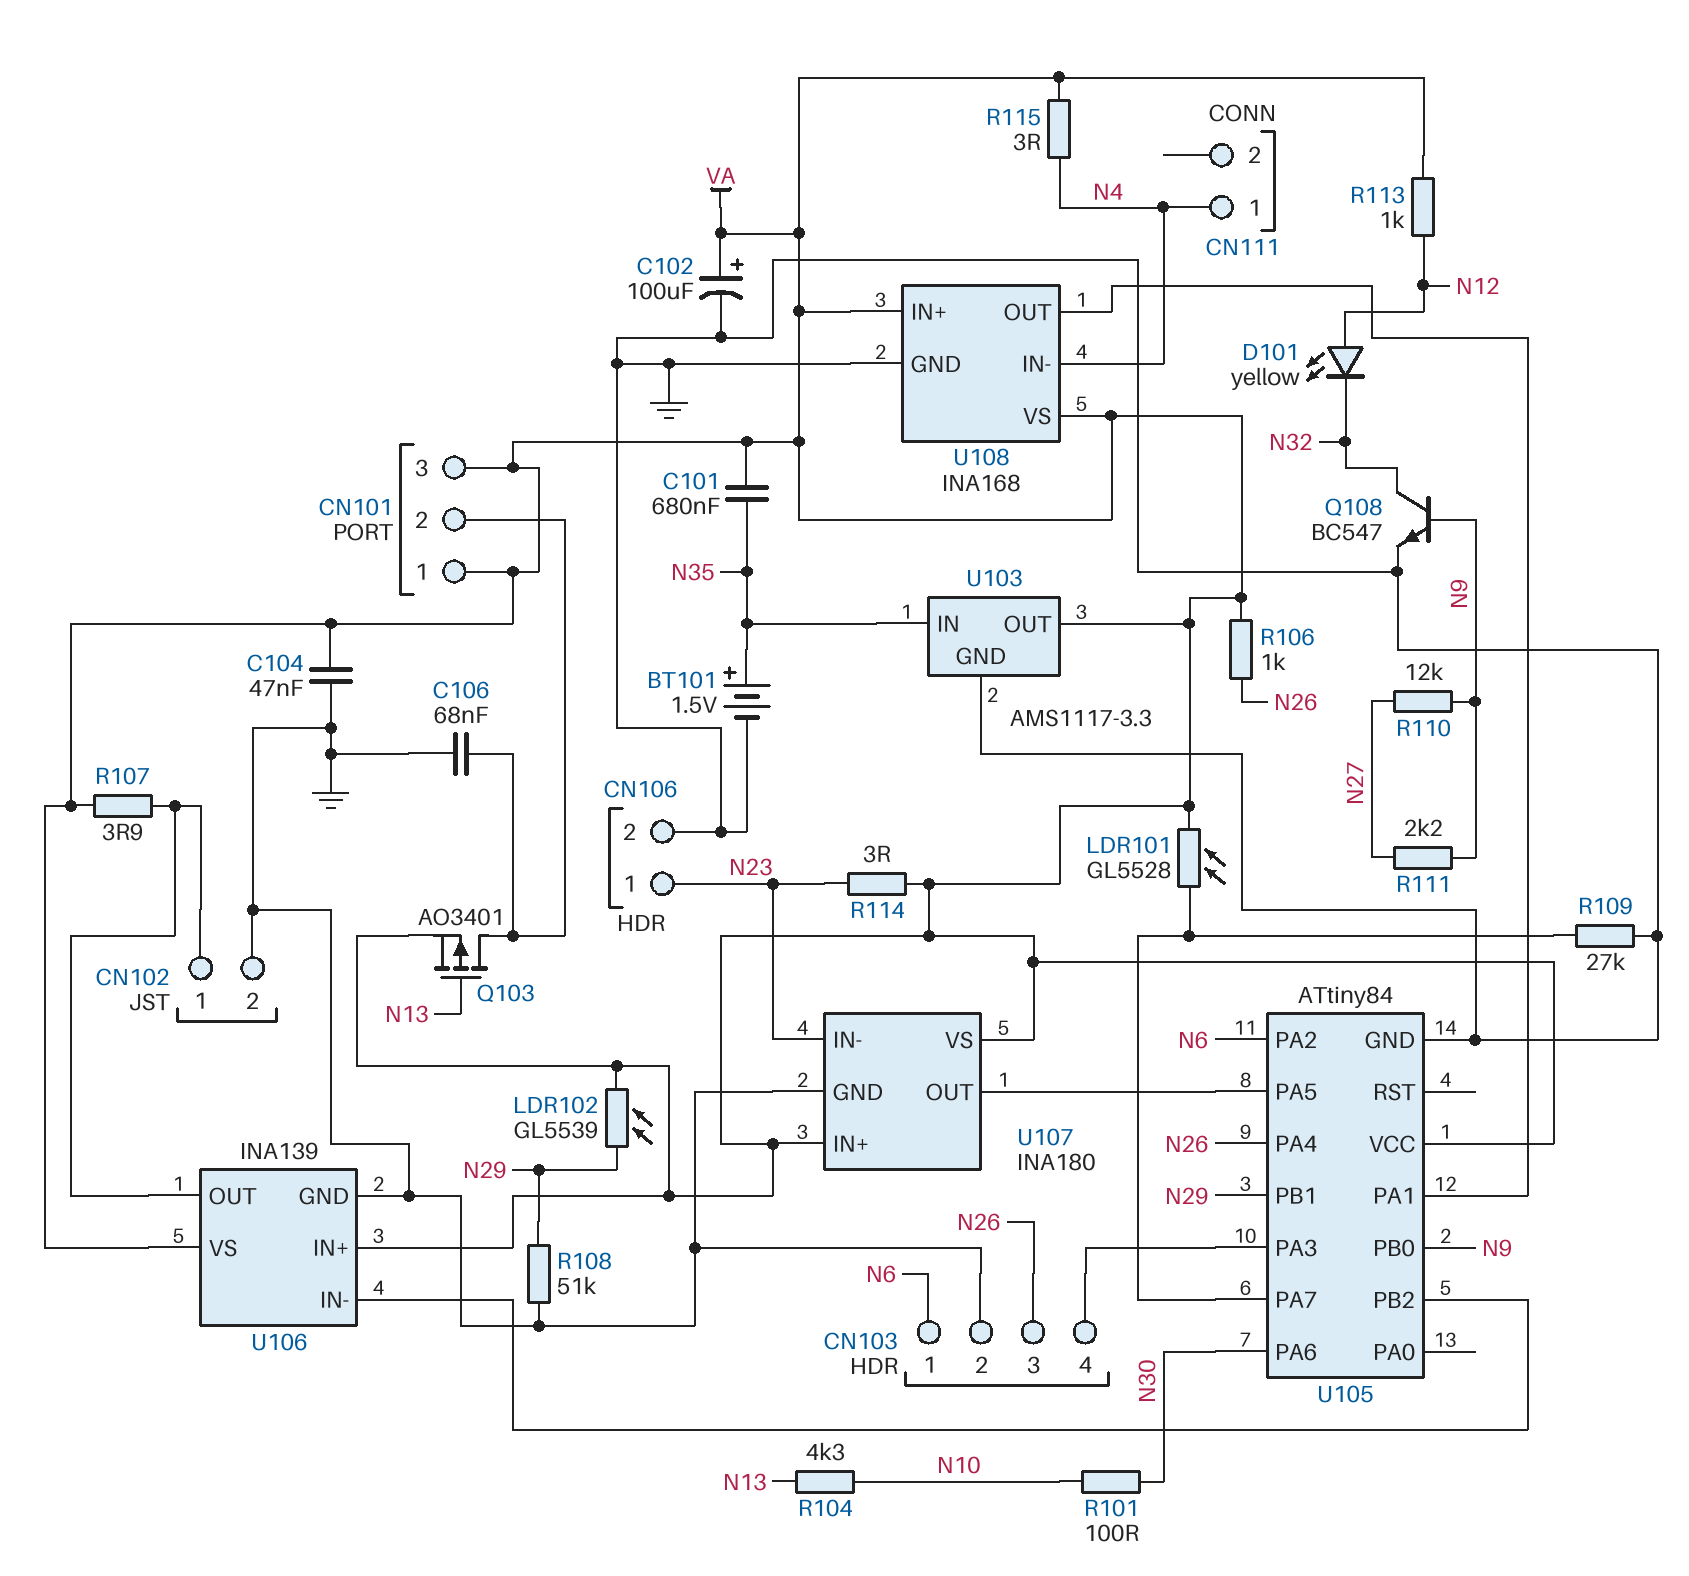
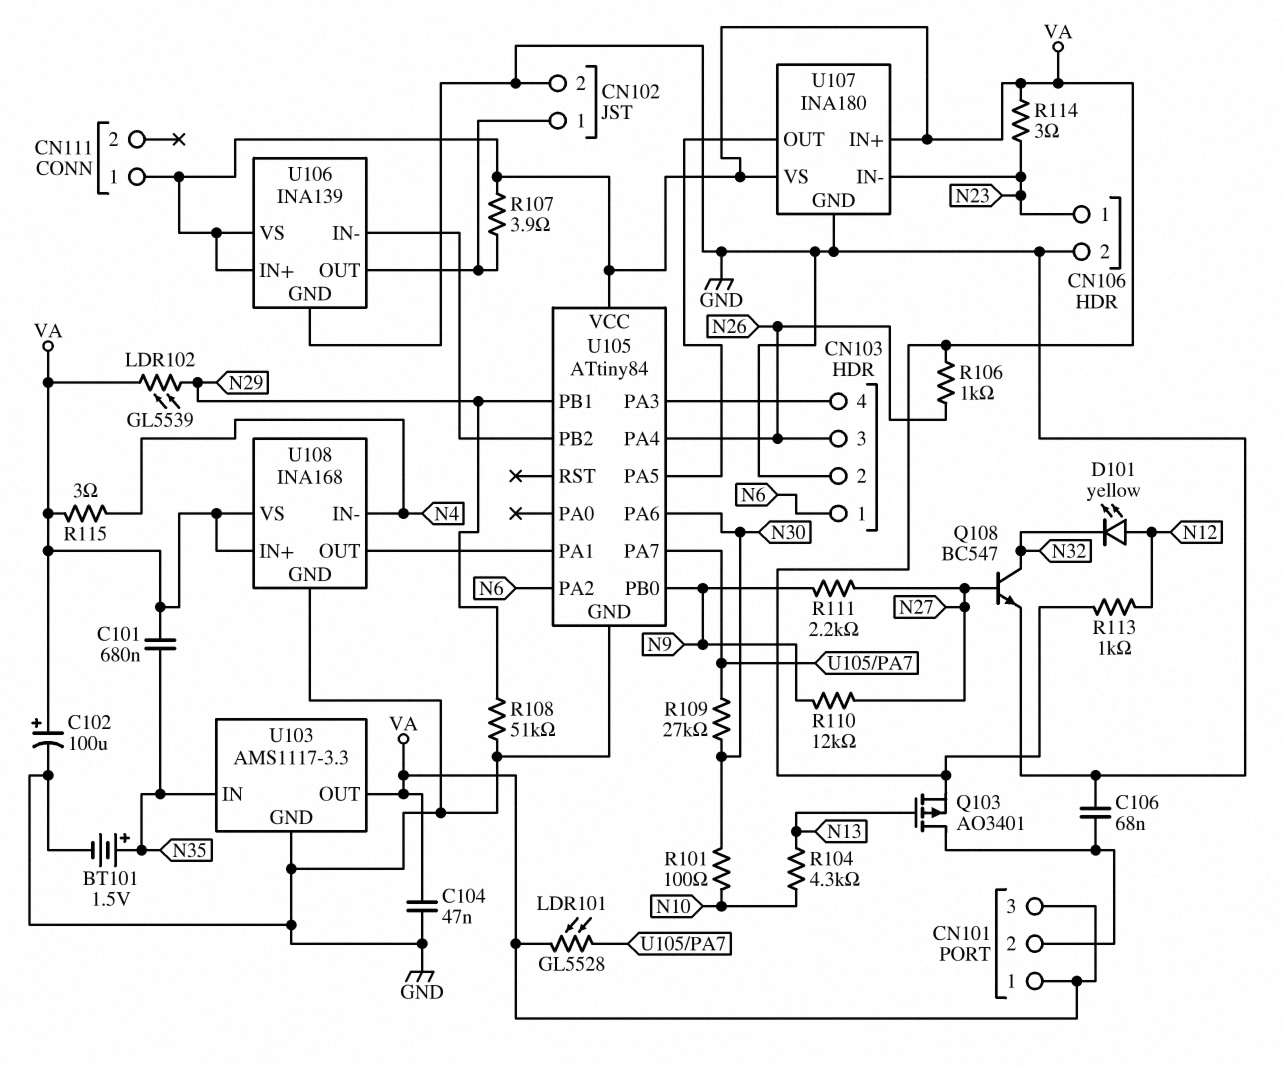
CN111 pin 1: N4 -> VA
Q108: NPN BC547 (B N9, C N32, E GND) -> NPN BC547 (B N27, C N32, E GND)
R109: 27k (GND, U105/PA7) -> 27k (N30, U105/PA7)

